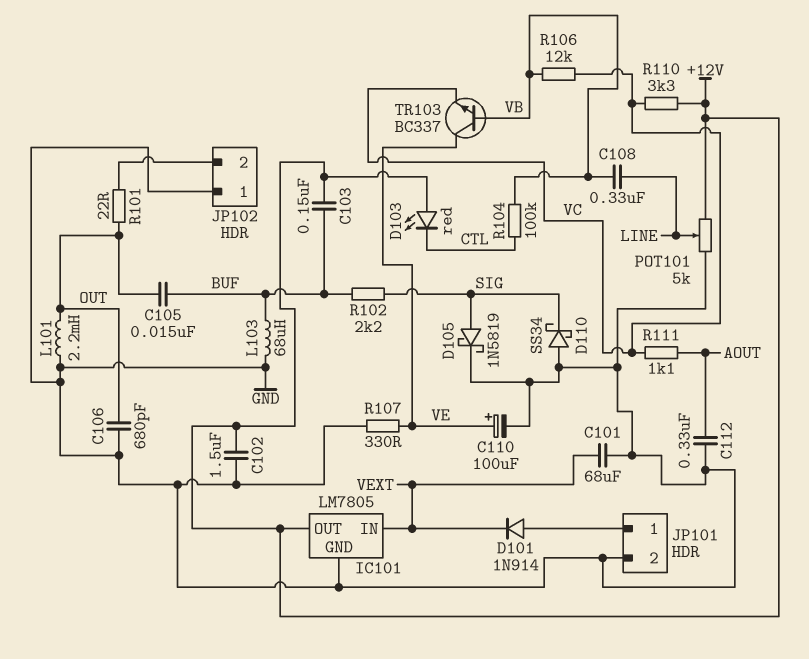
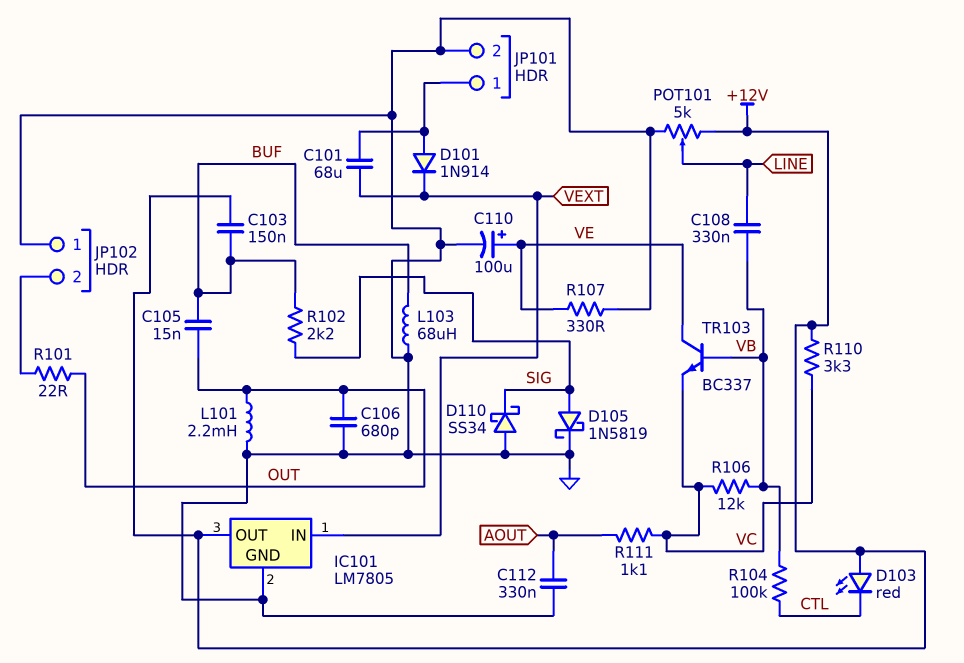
C101: 68uF (GND, VEXT) -> 68uF (JP101/1, VEXT)
C102: 1.5uF (+12V, GND) -> none

